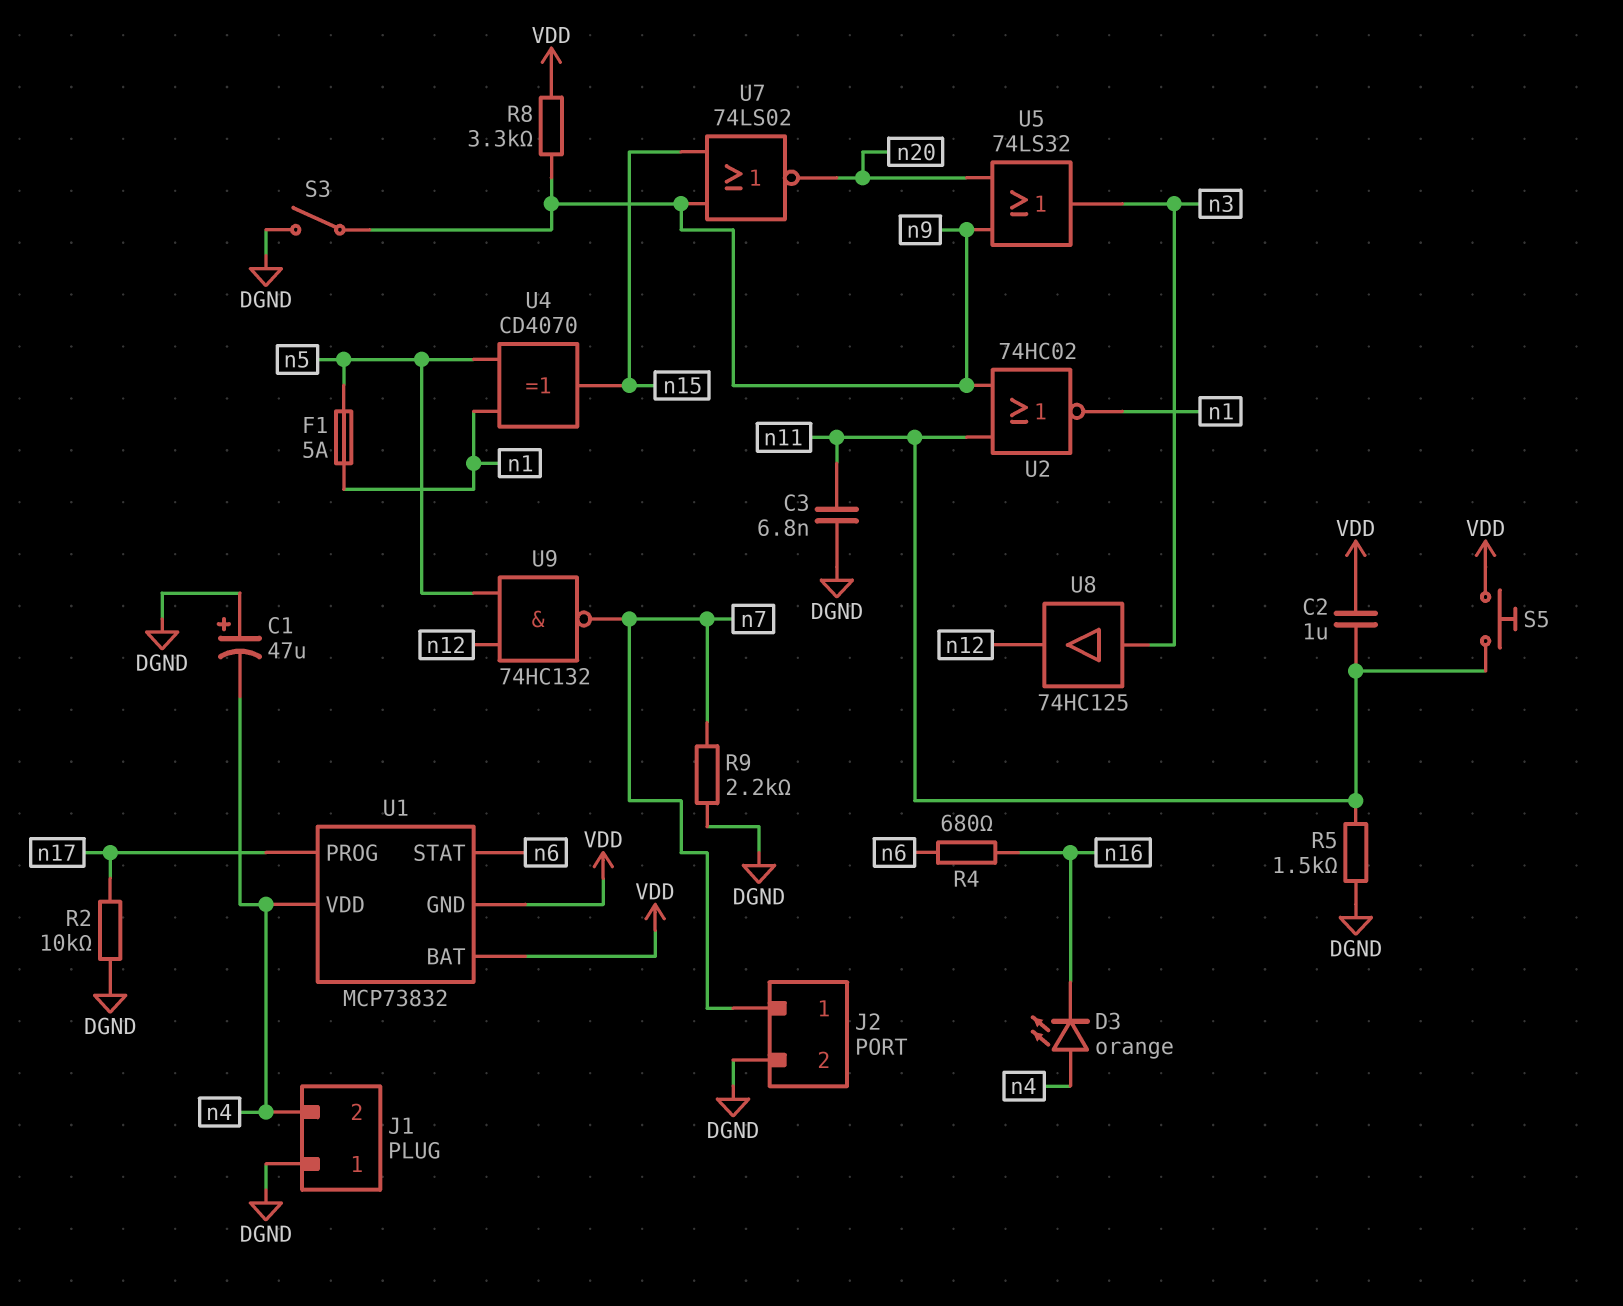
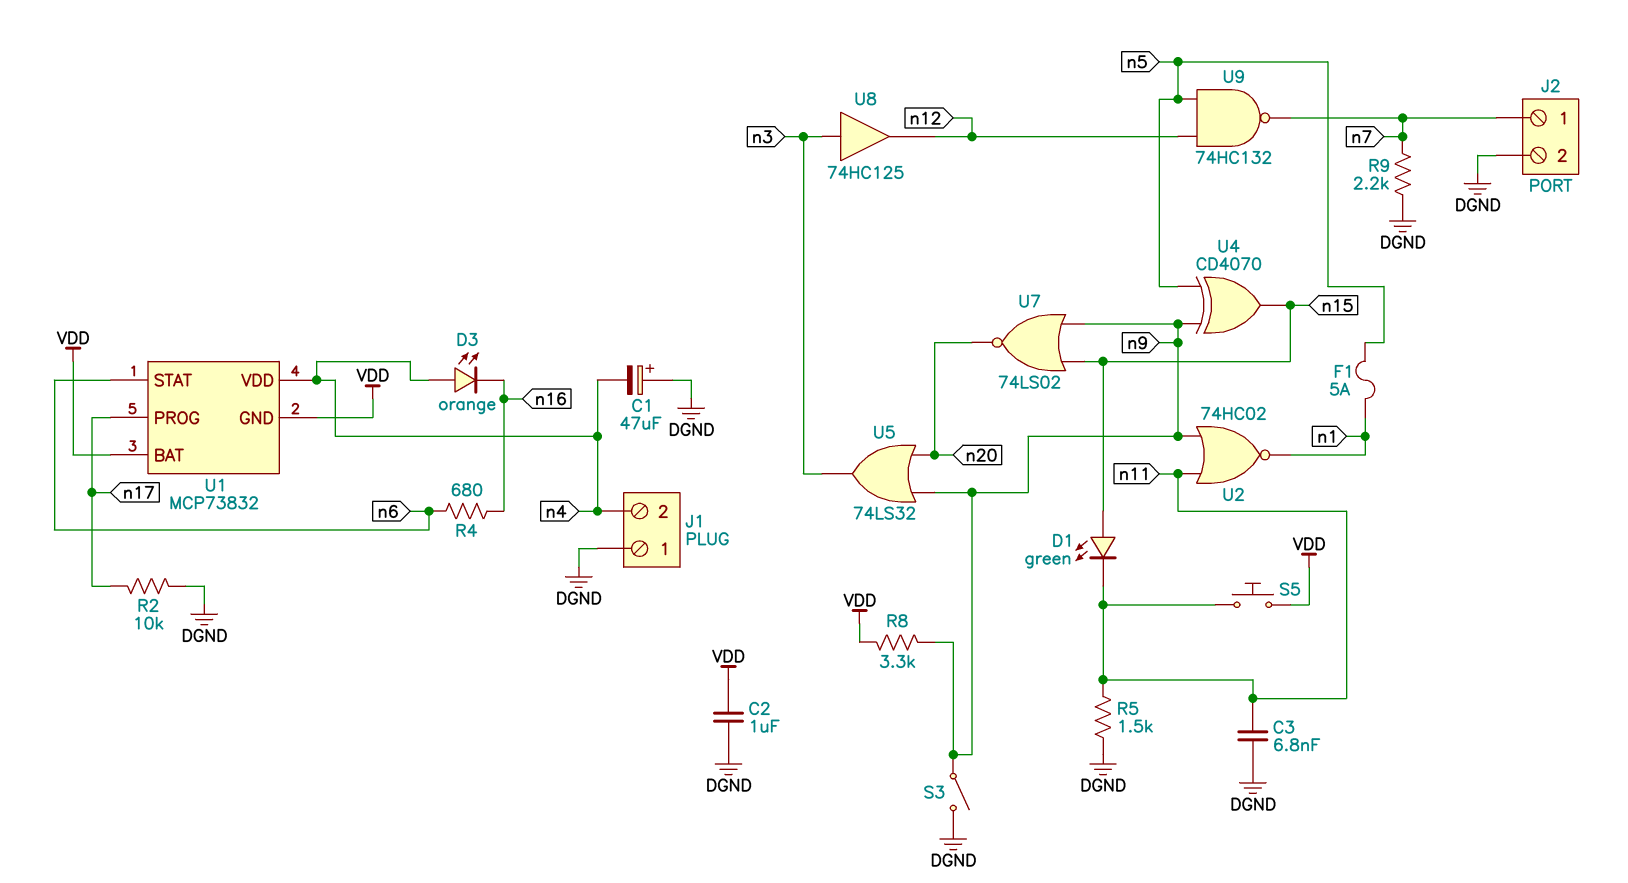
C2: 1uF (VDD, n11) -> 1uF (DGND, VDD)
D1: none -> LED green (A n15, K n11)
U4: XOR CD4070 (in n1, in n5, out n15) -> XOR CD4070 (in n5, in n9, out n15)

